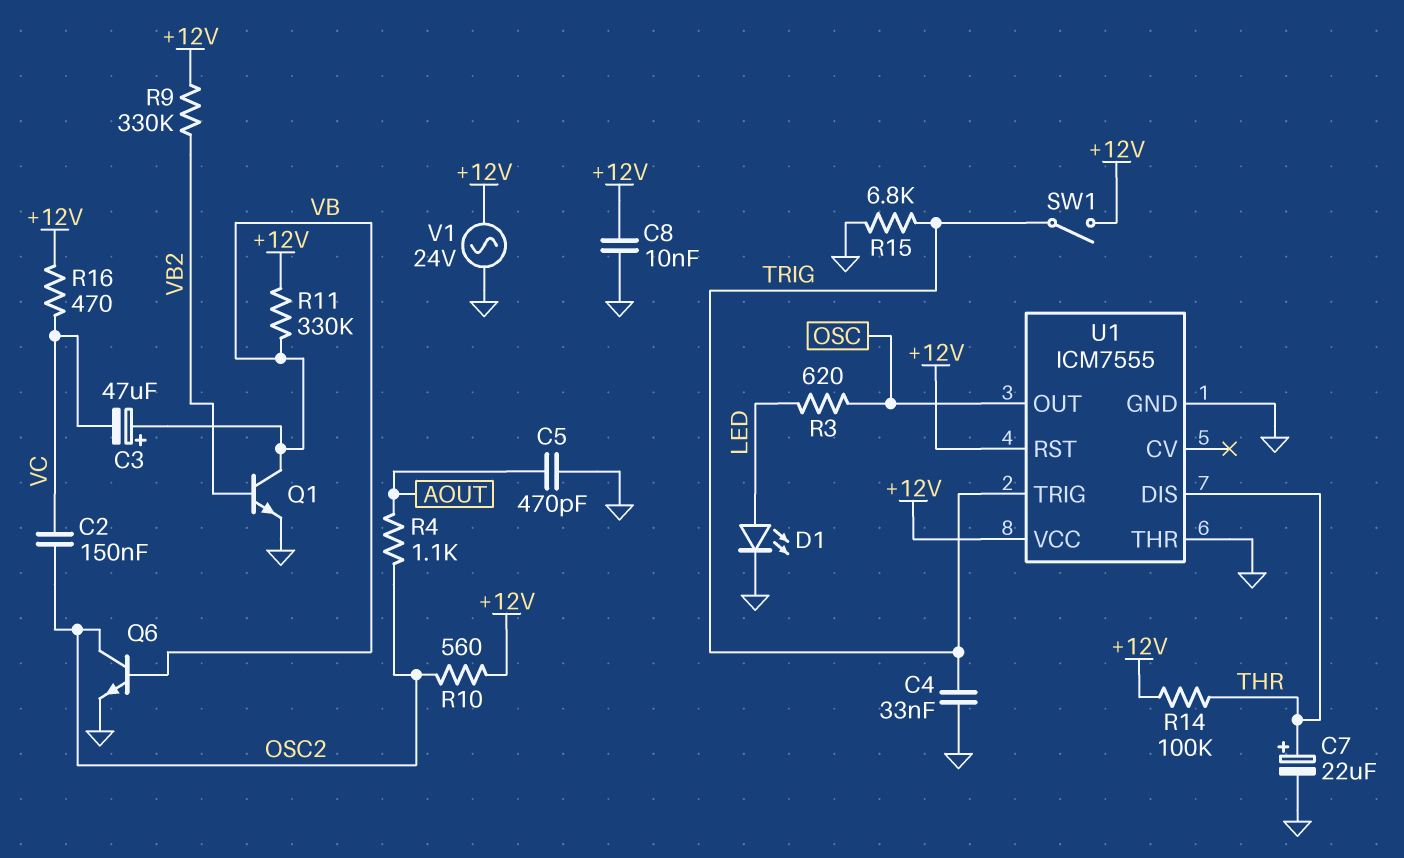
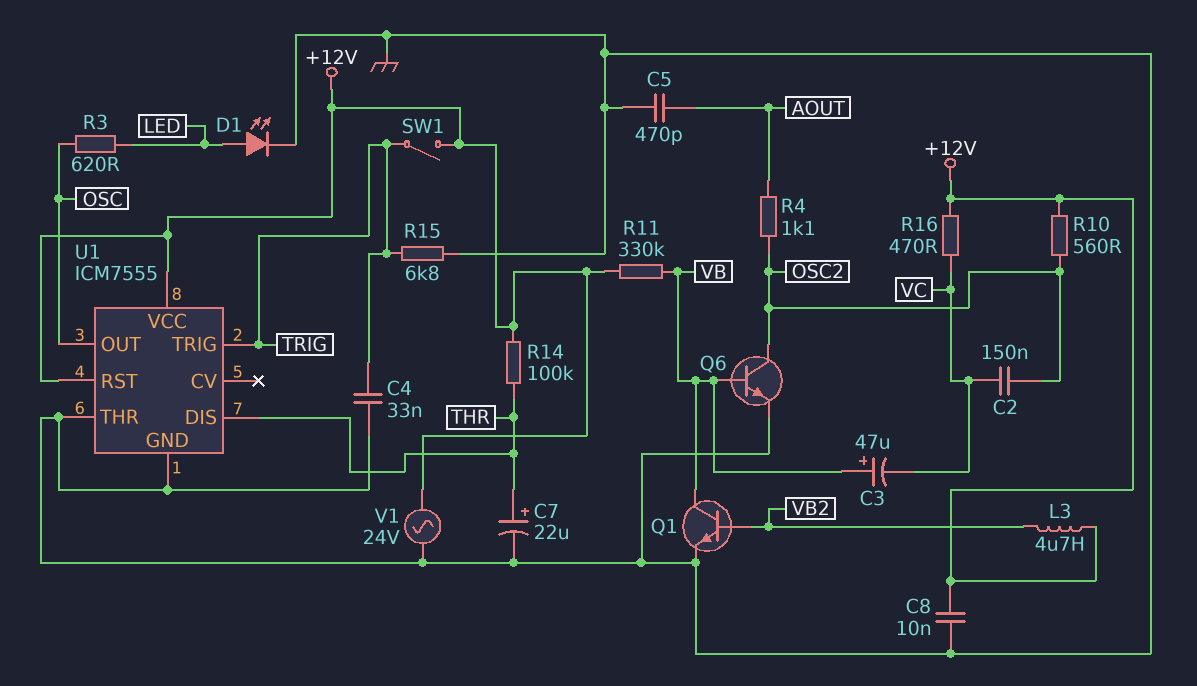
L3: none -> 4.7uH (+12V, VB2)
R9: 330k (+12V, VB2) -> none

